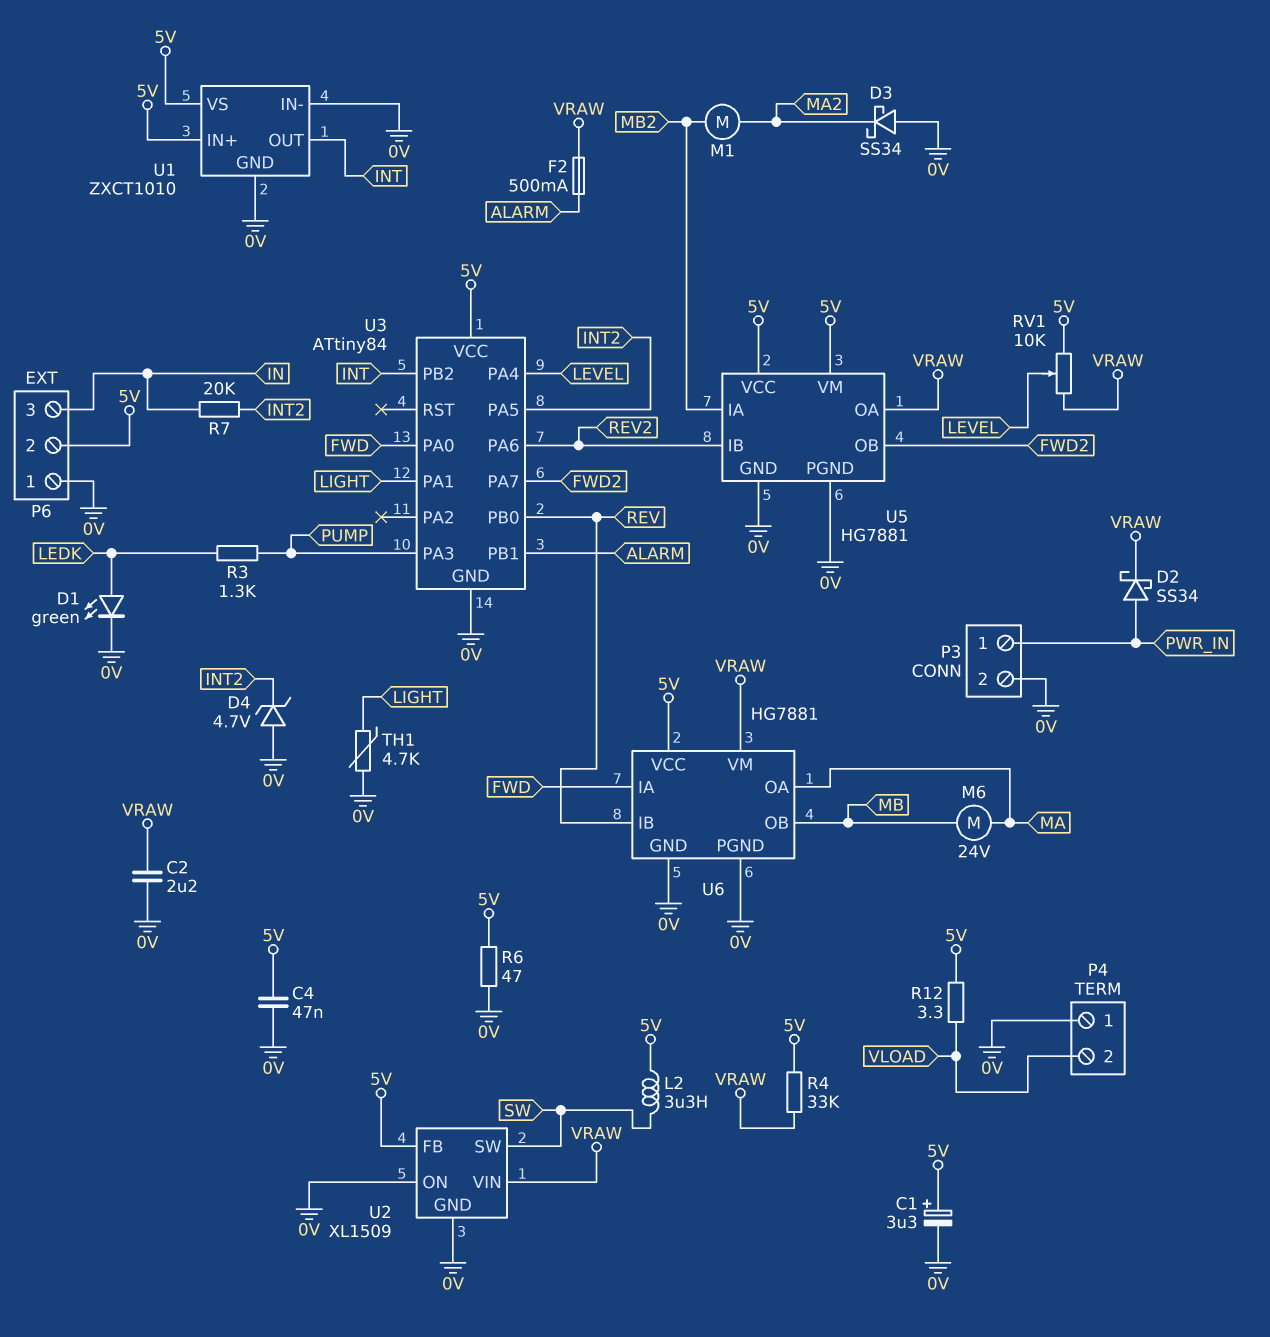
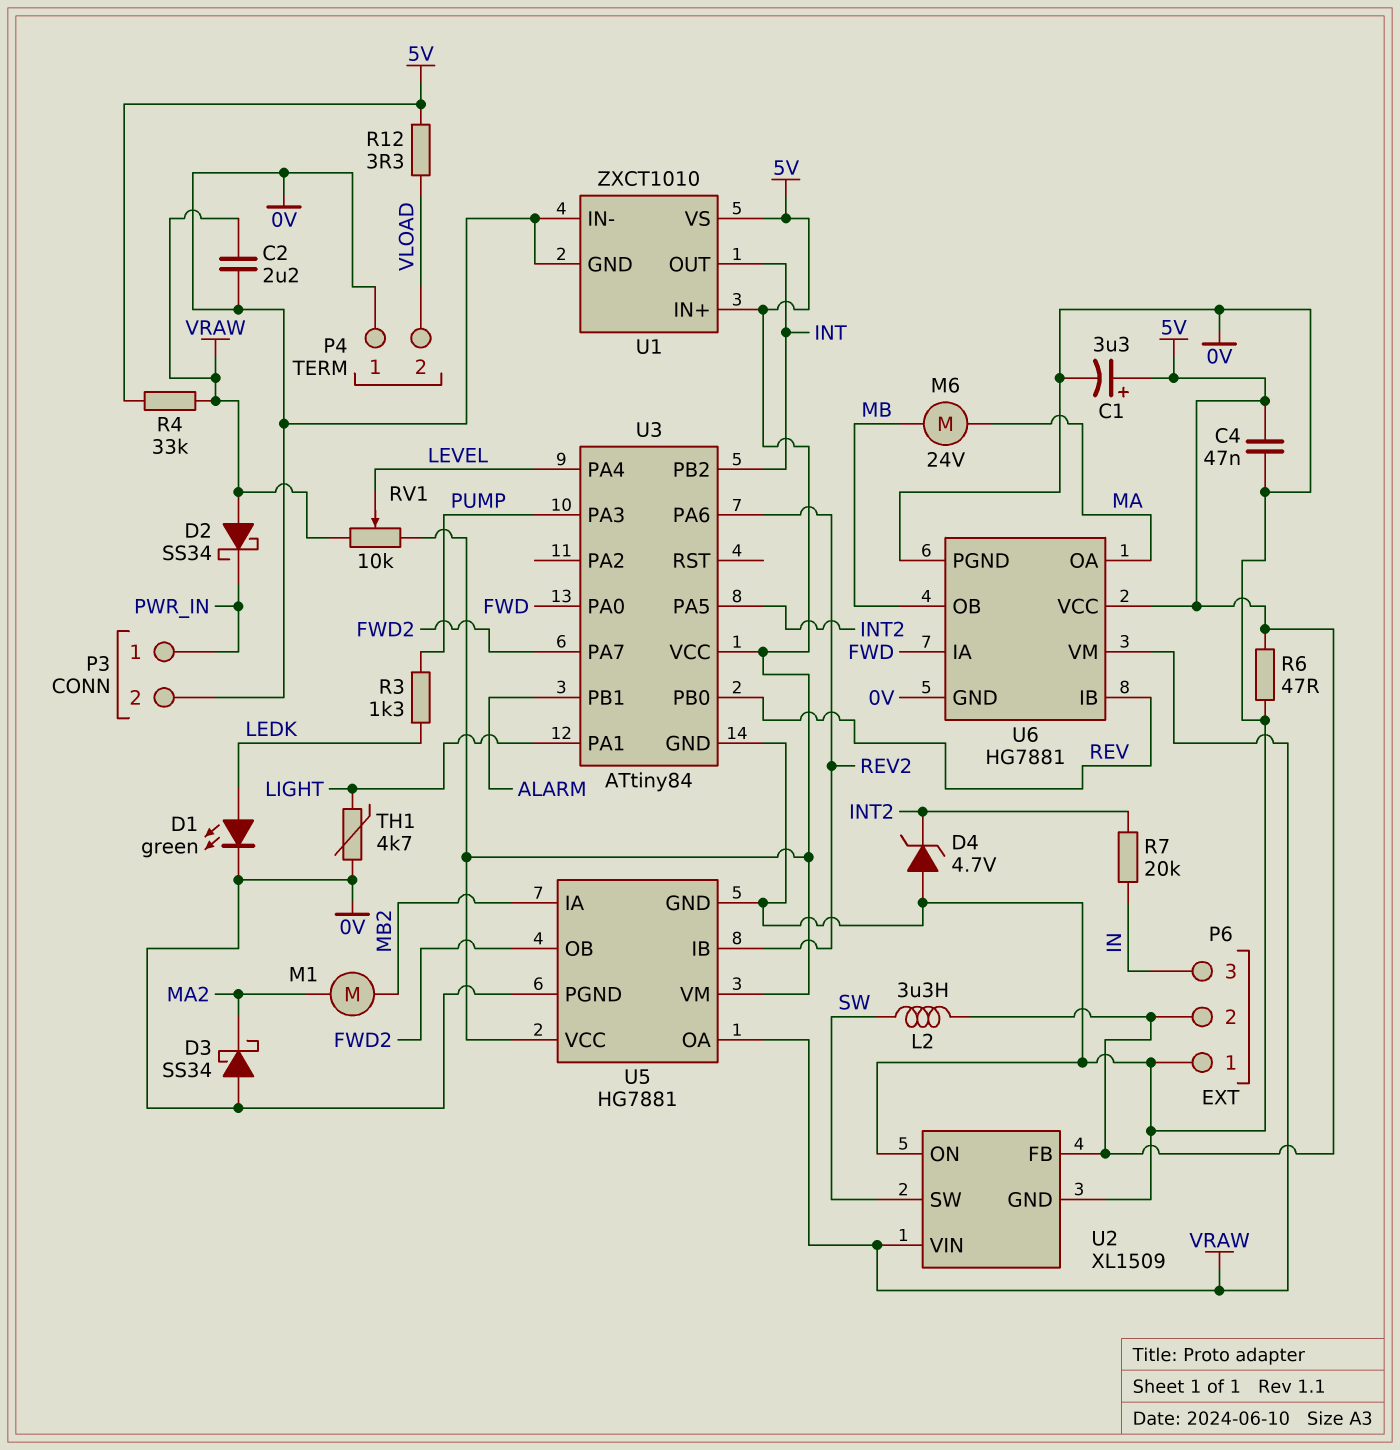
D2: schottky SS34 (A PWR_IN, K VRAW) -> schottky SS34 (A VRAW, K PWR_IN)
F2: 500mA (ALARM, VRAW) -> none

